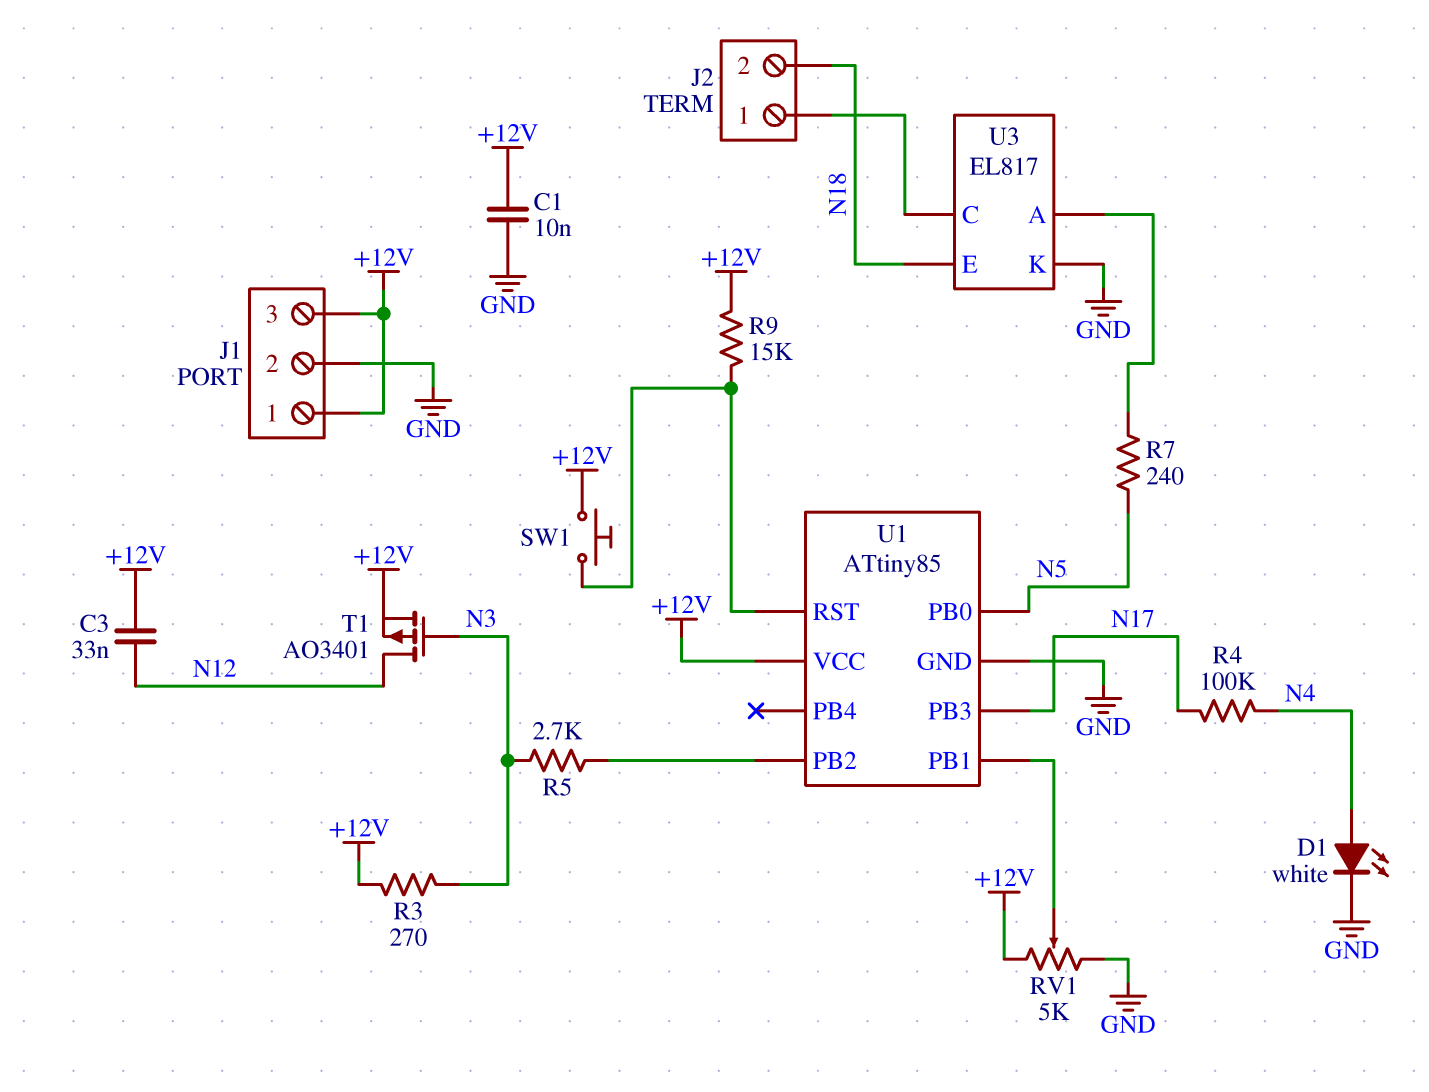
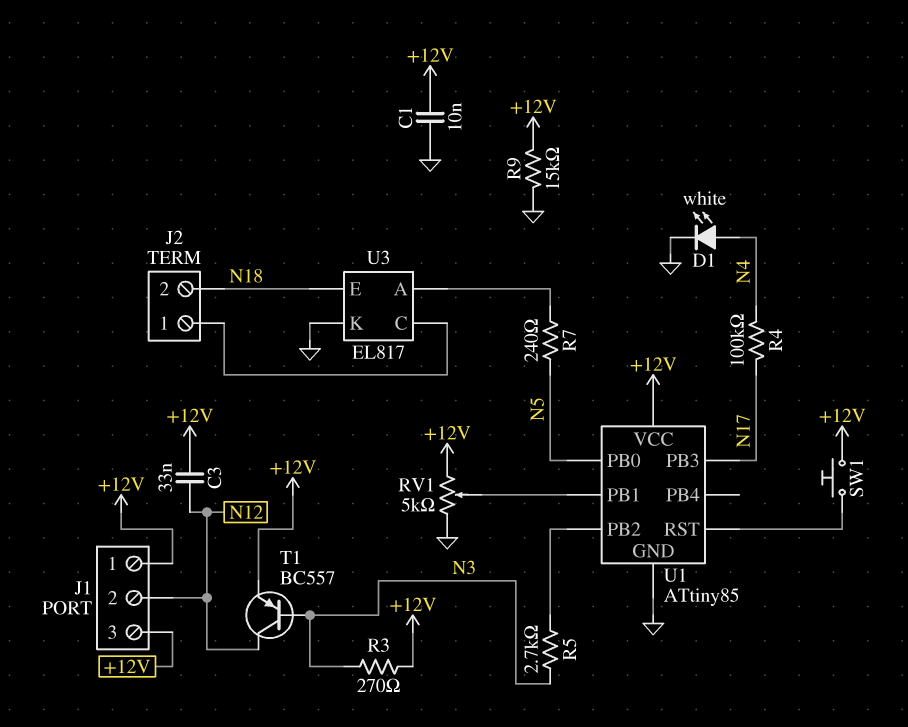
J1 pin 2: GND -> N12
R9: 15k (+12V, U1/RST) -> 15k (+12V, GND)
T1: PMOS AO3401 (G N3, D N12, S +12V) -> PNP BC557 (B N3, C N12, E +12V)

